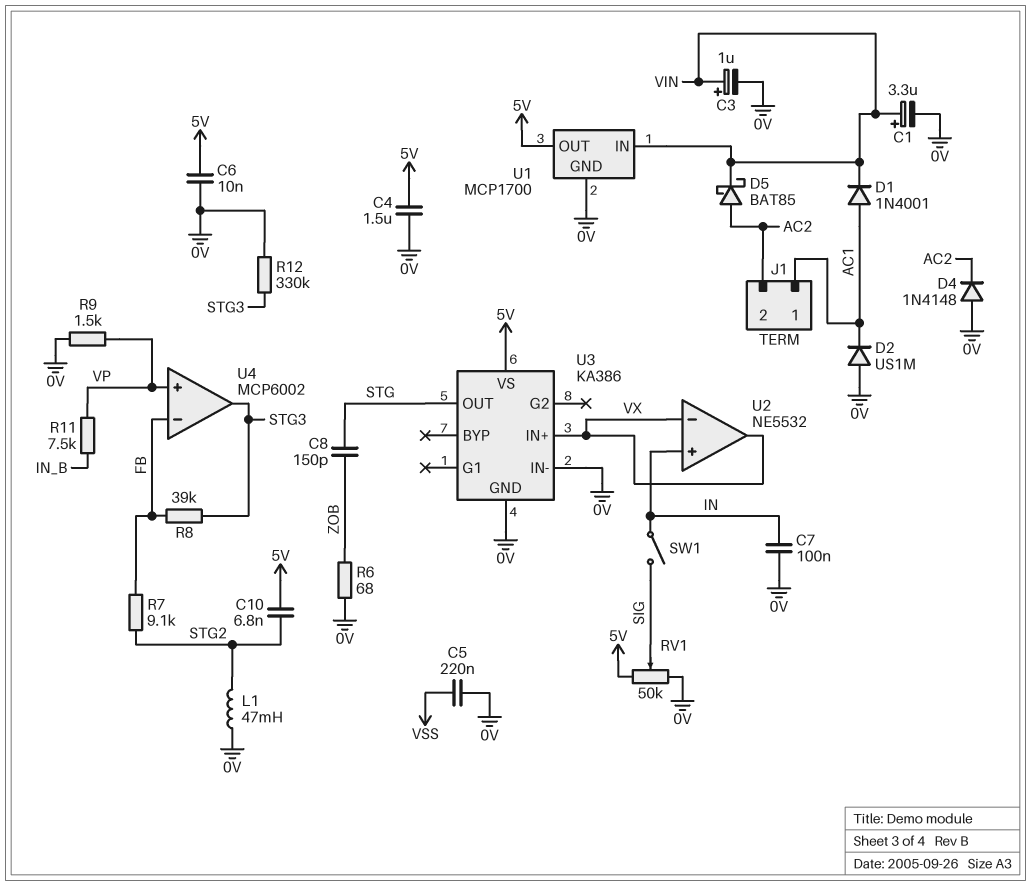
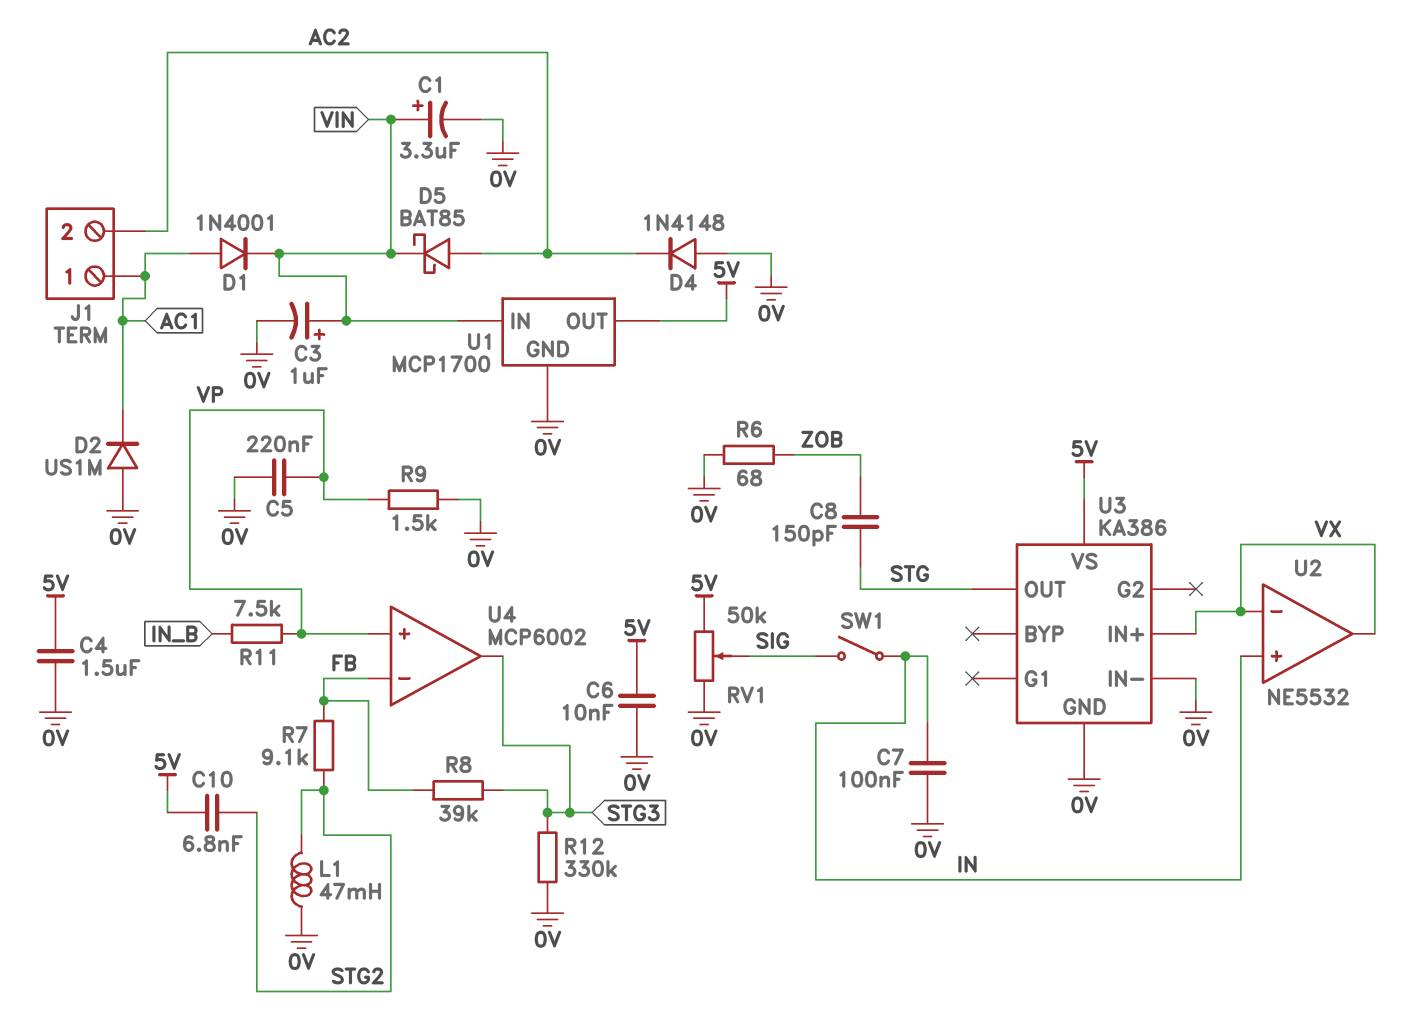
C5: 220nF (0V, VSS) -> 220nF (0V, VP)

